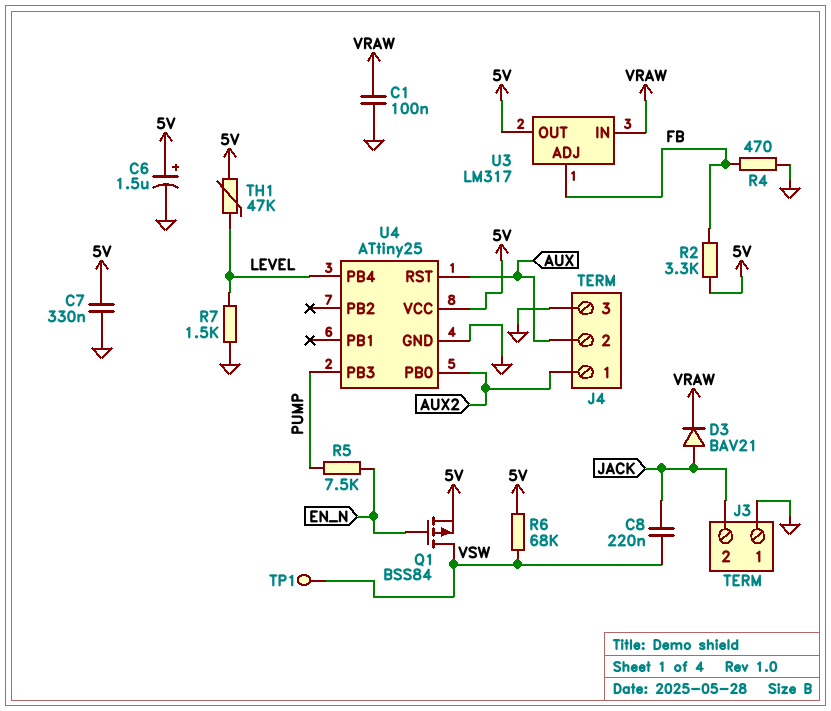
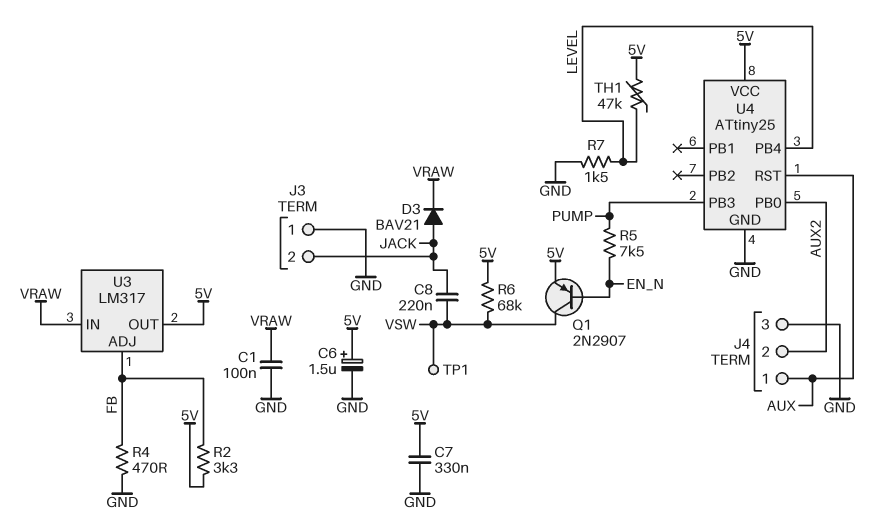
J4 pin 1: AUX2 -> AUX
J4 pin 2: AUX -> AUX2
Q1: PMOS BSS84 (G EN_N, D VSW, S 5V) -> PNP 2N2907 (B EN_N, C VSW, E 5V)

